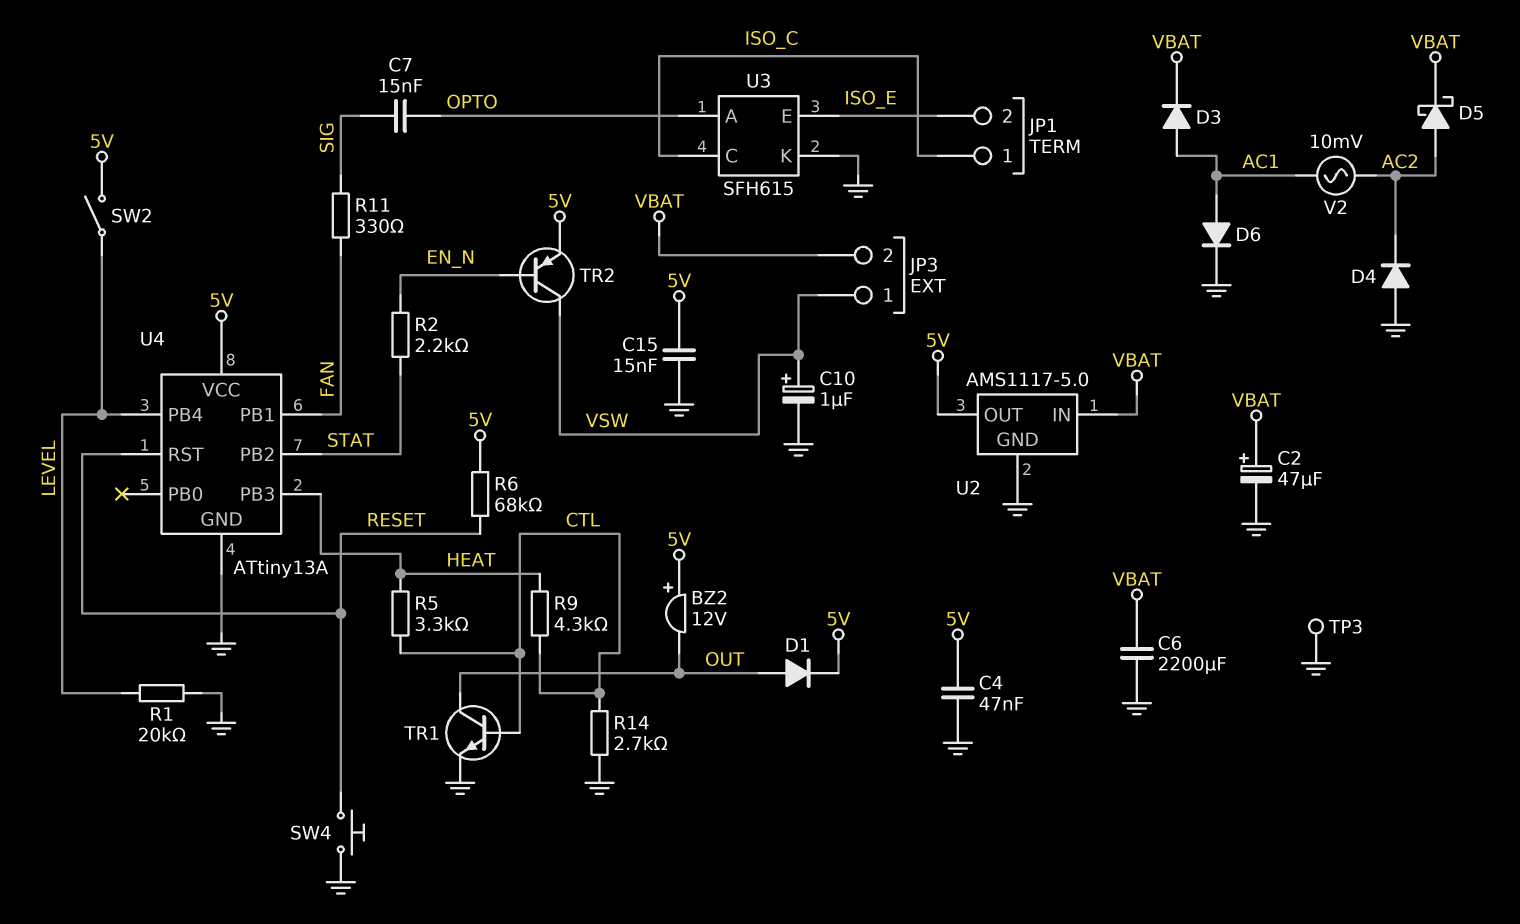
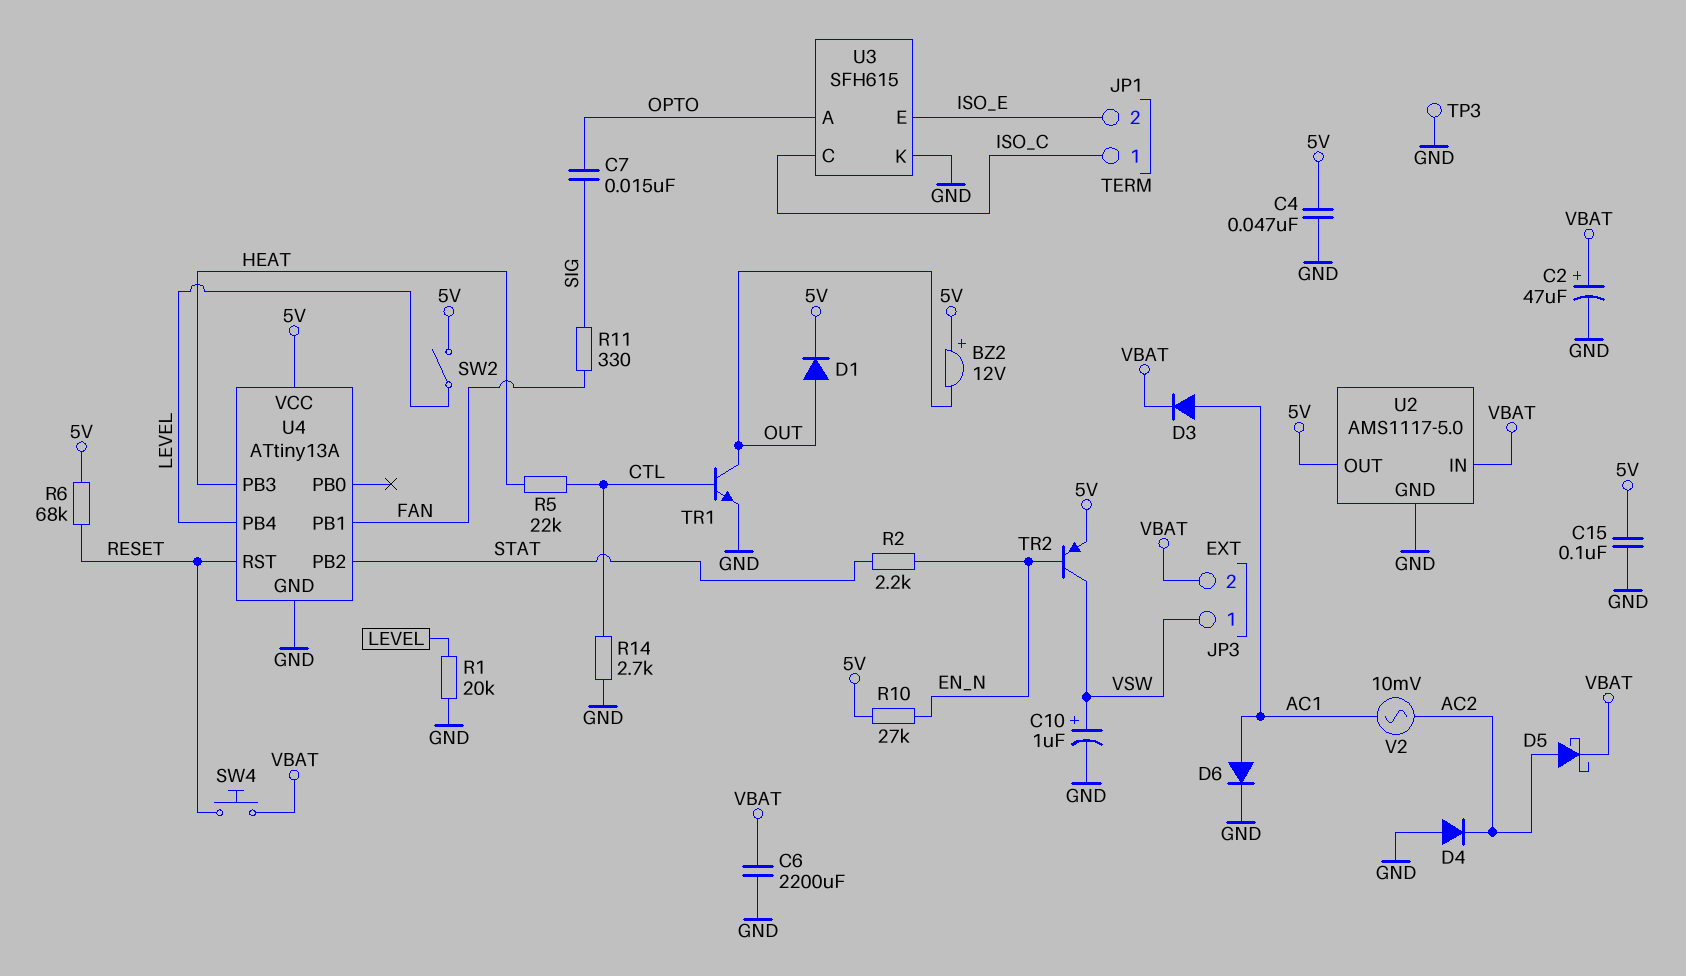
C15: 15nF (5V, GND) -> 100nF (5V, GND)
R5: 3.3k (CTL, HEAT) -> 22k (CTL, HEAT)
R9: 4.3k (CTL, HEAT) -> none
R10: none -> 27k (5V, EN_N)
SW4: button (GND, RESET) -> button (RESET, VBAT)

